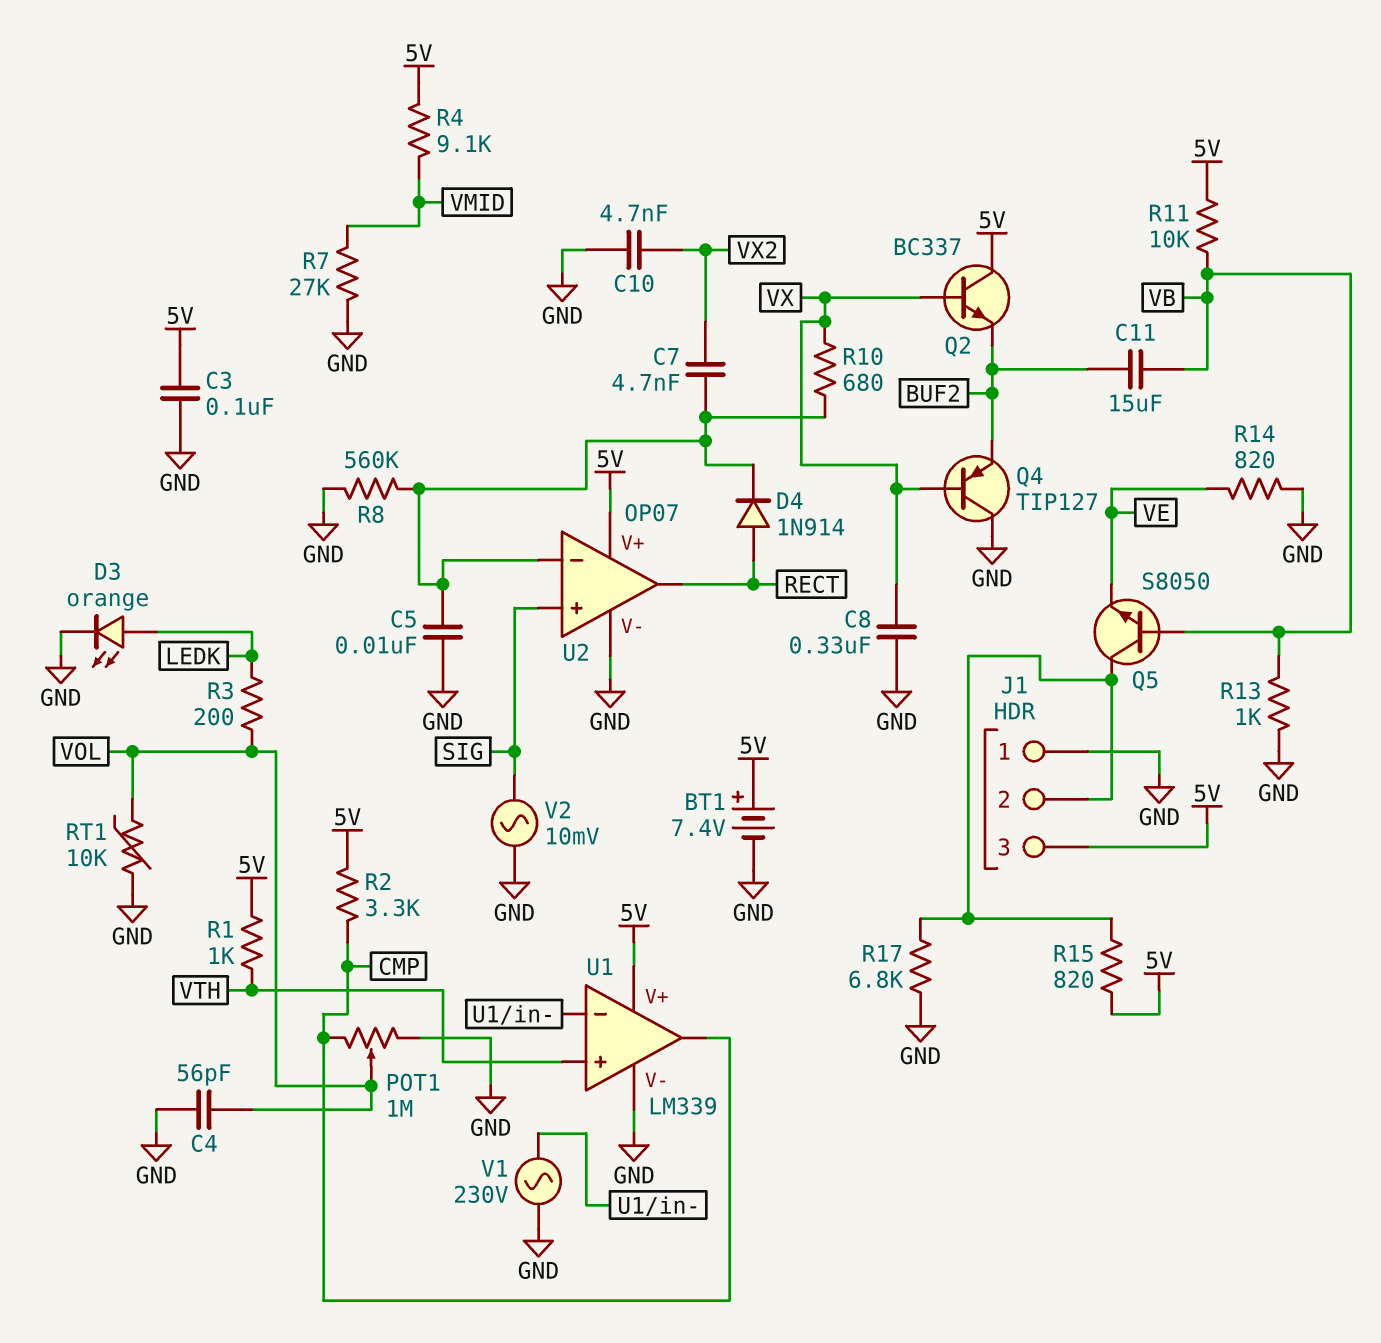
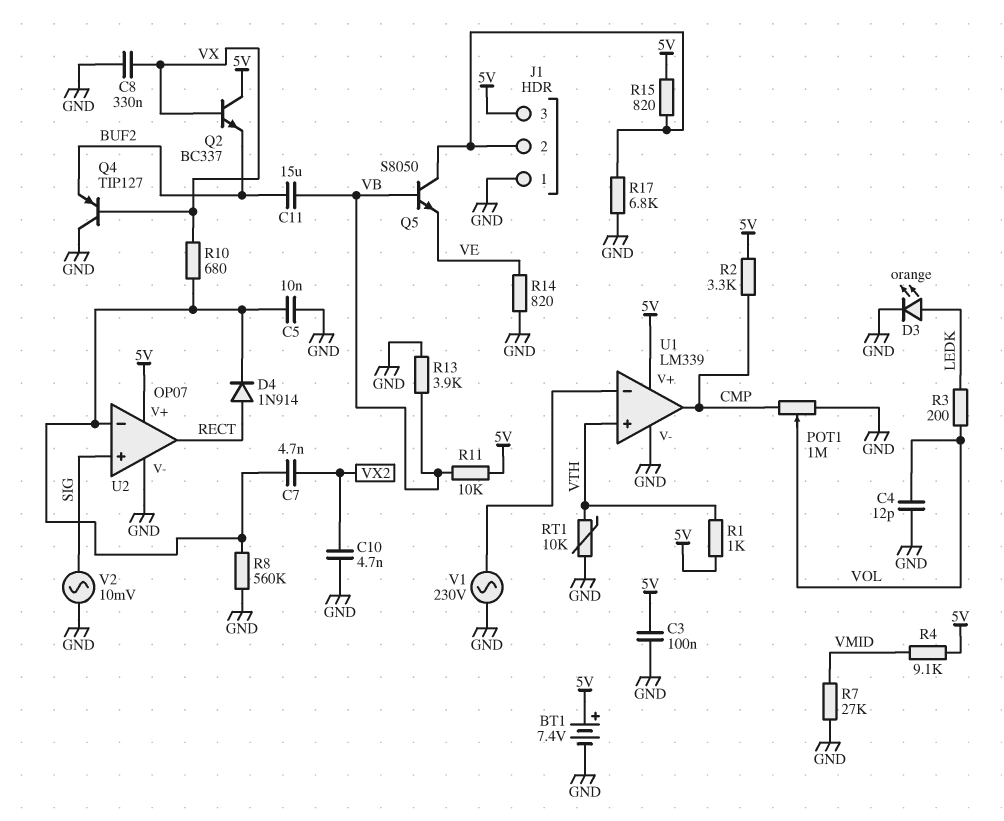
C4: 56pF (GND, VOL) -> 12pF (GND, VOL)
R13: 1k (GND, VB) -> 3.9k (GND, VB)
RT1: 10k (GND, VOL) -> 10k (GND, VTH)

